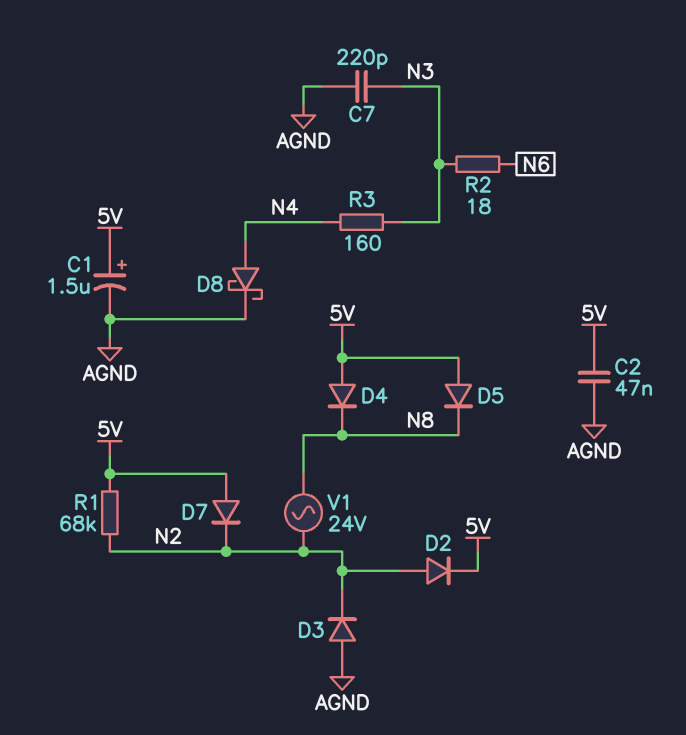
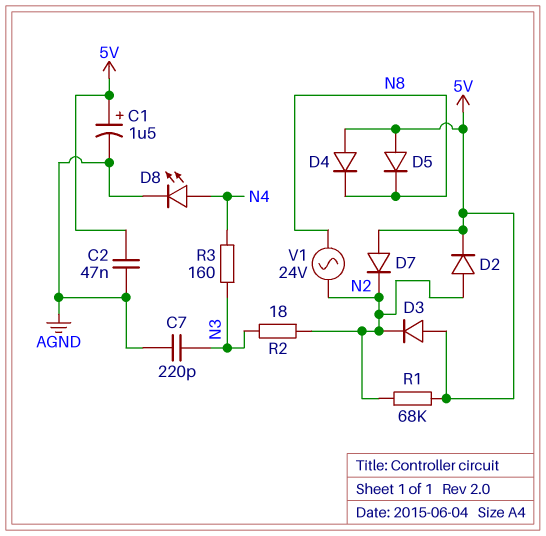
D3: diode (A AGND, K N2) -> diode (A 5V, K N2)
D8: schottky (A N4, K AGND) -> LED (A N4, K AGND)
R2: 18 (N3, N6) -> 18 (N2, N3)

